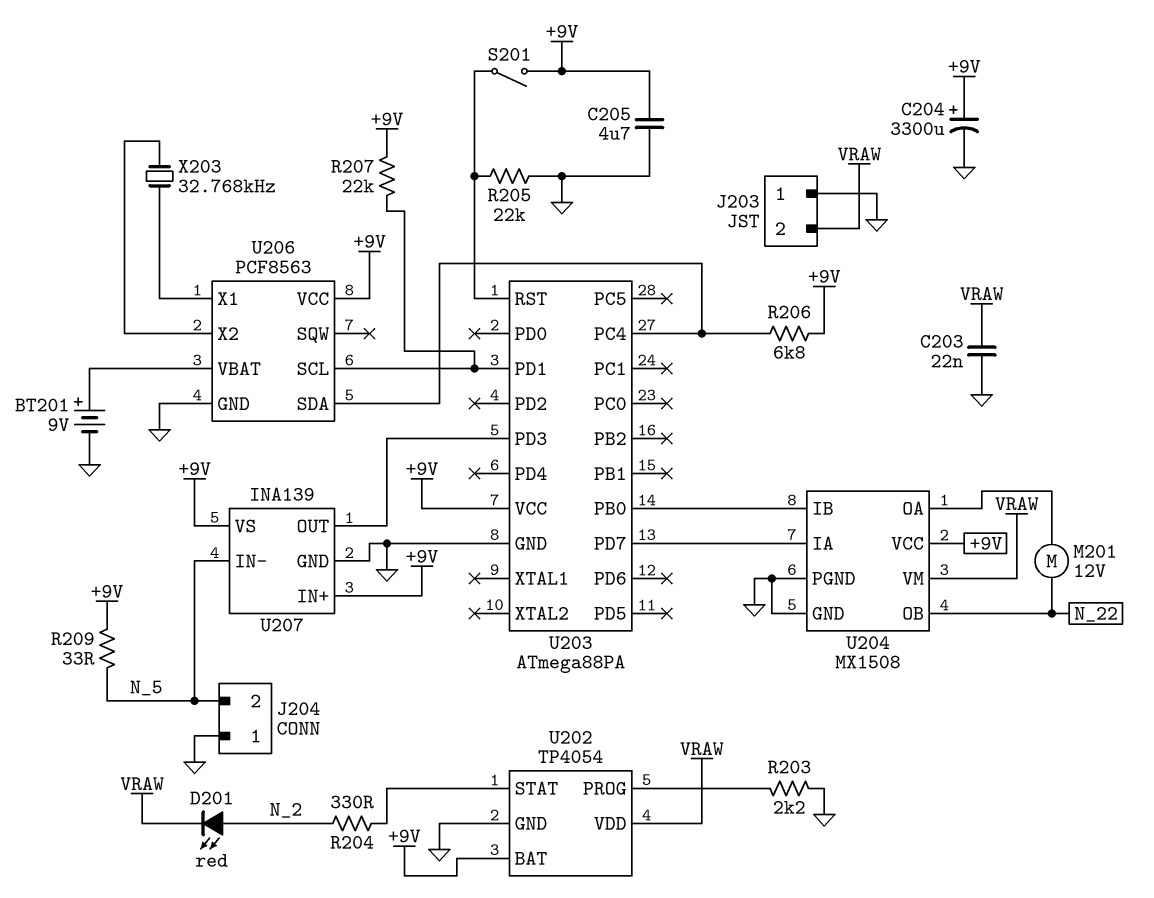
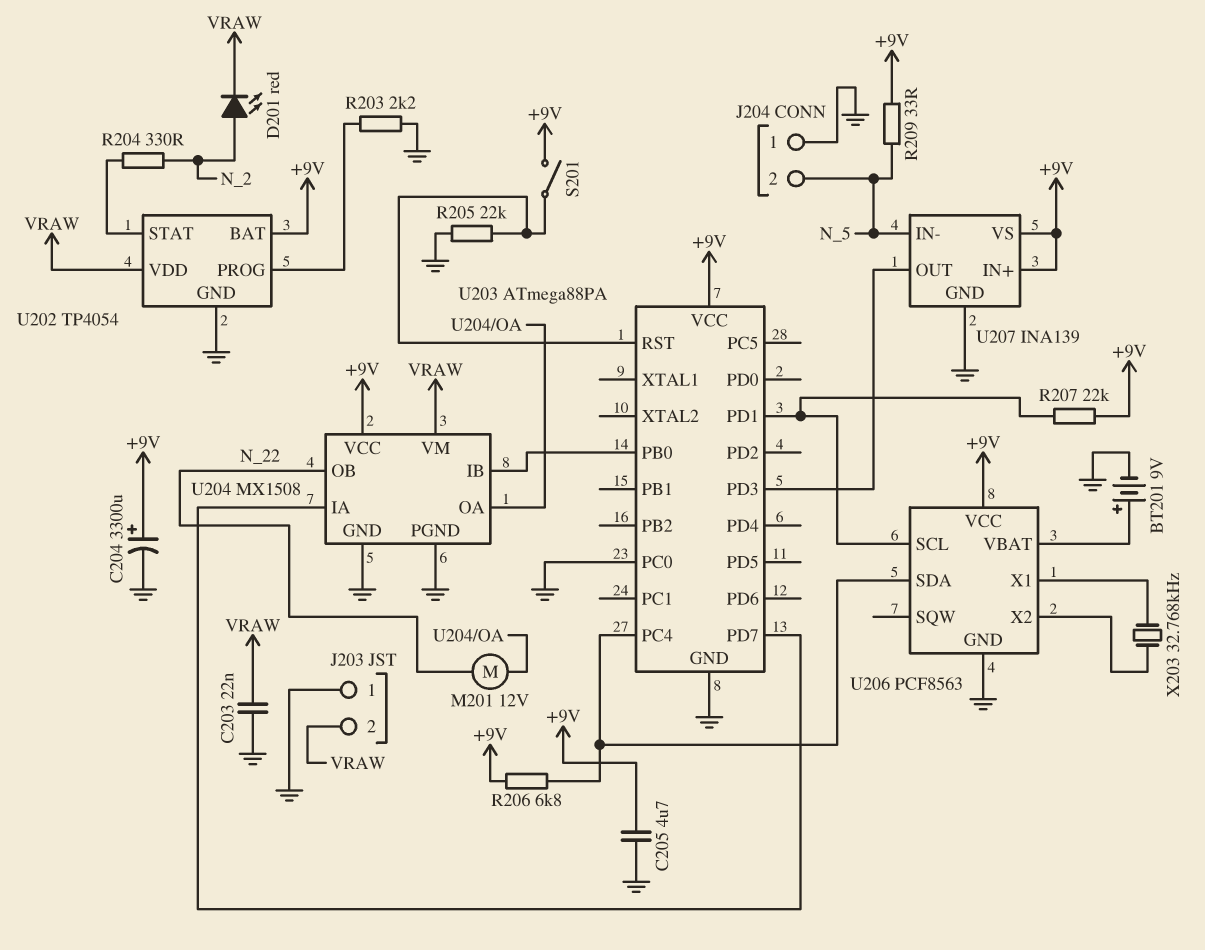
U203 pin PC0: none -> GND

